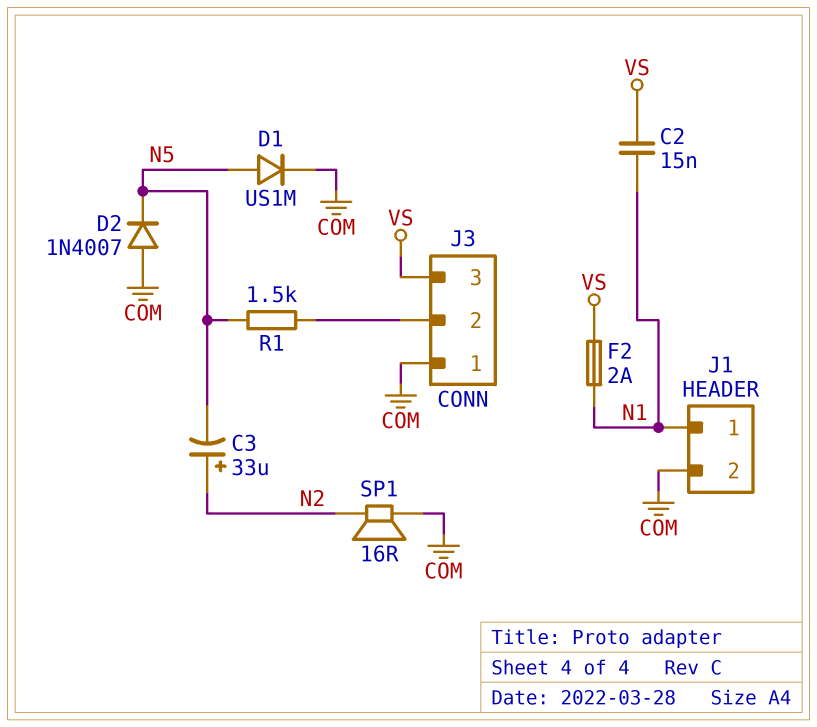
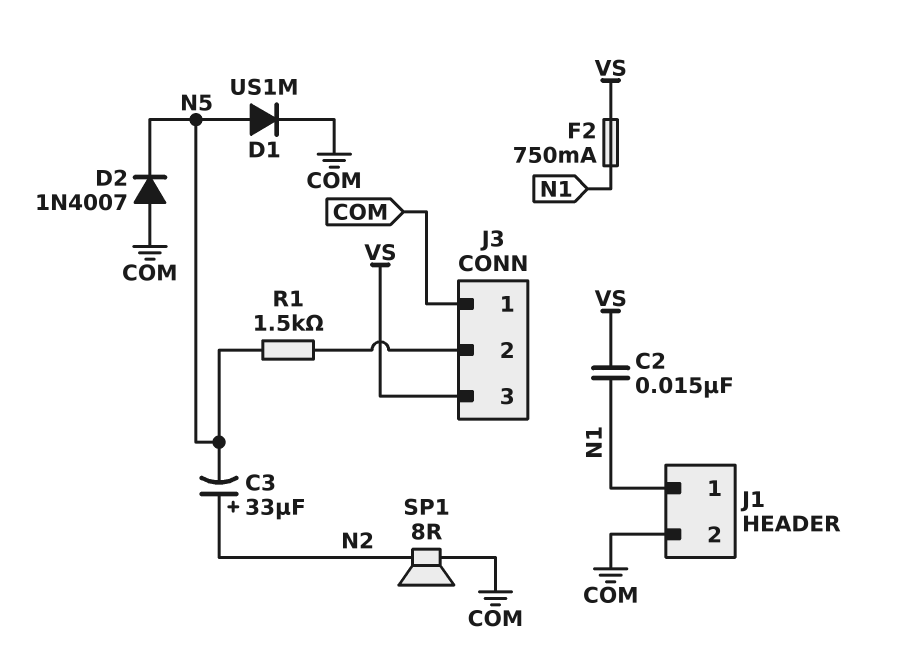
F2: 2A (N1, VS) -> 750mA (N1, VS)
SP1: speaker 16R (COM, N2) -> speaker 8R (COM, N2)

